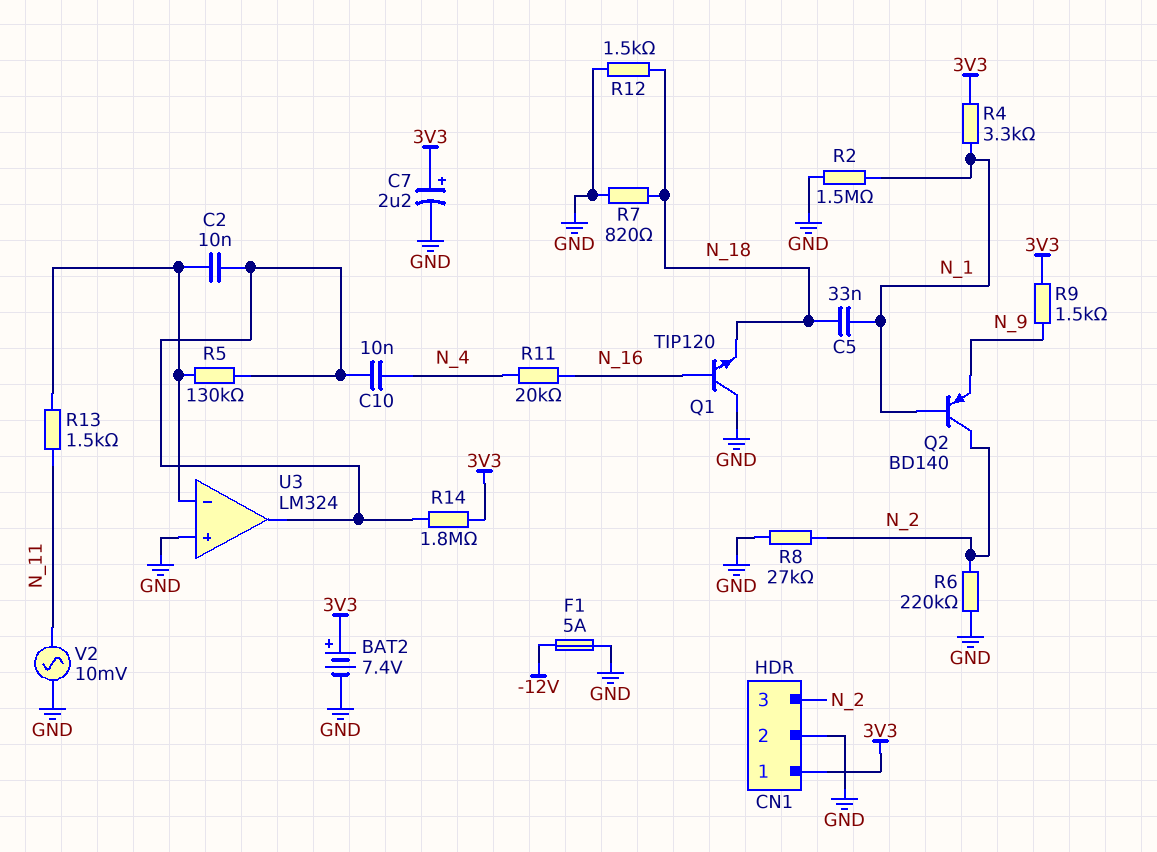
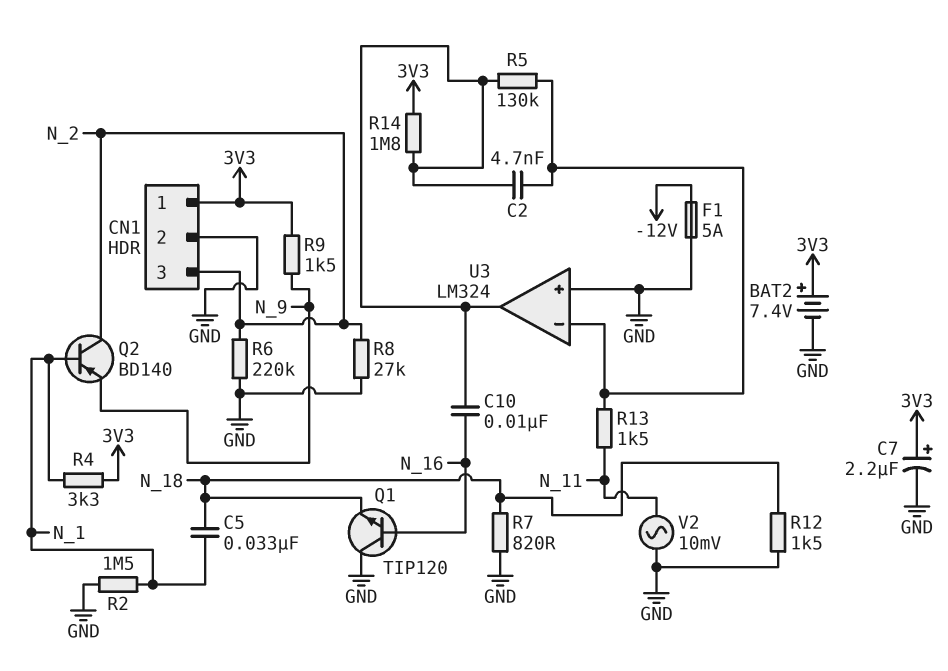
C2: 10nF (U3/in-, U3/out) -> 4.7nF (U3/in-, U3/out)
C10: 10nF (N_4, U3/out) -> 10nF (N_16, U3/out)
R11: 20k (N_4, N_16) -> none

